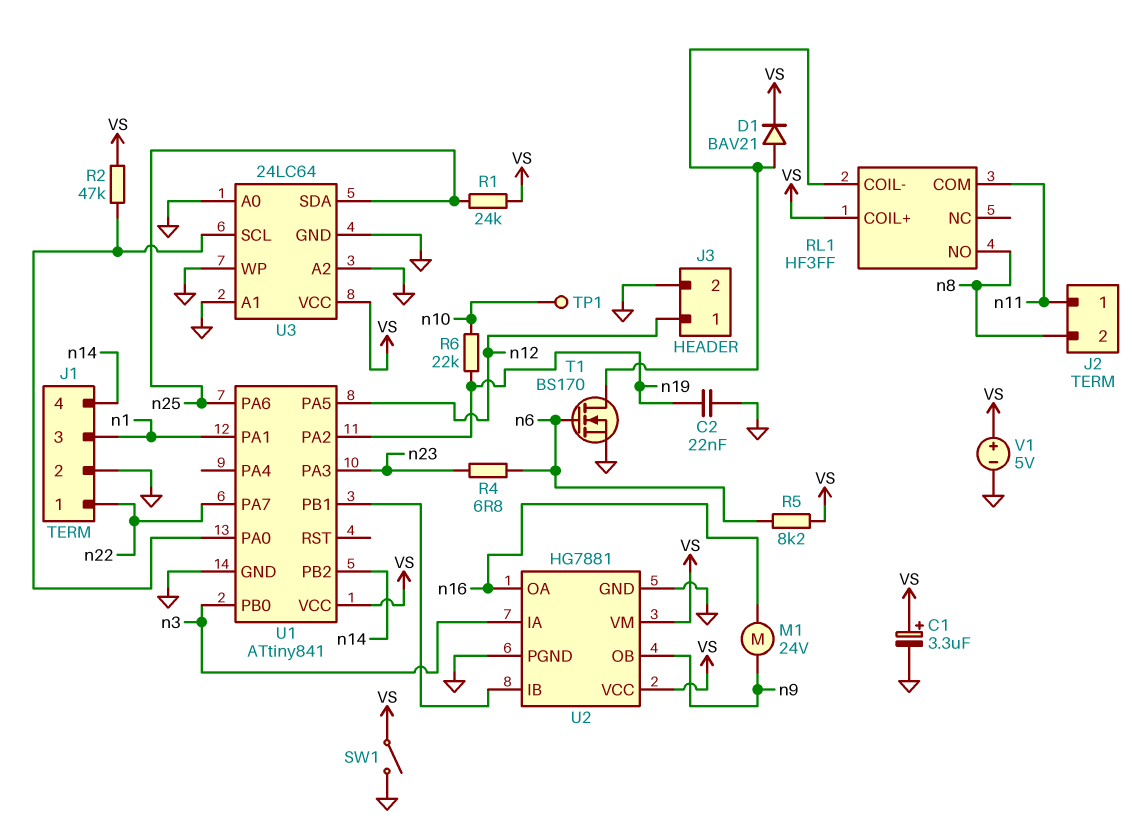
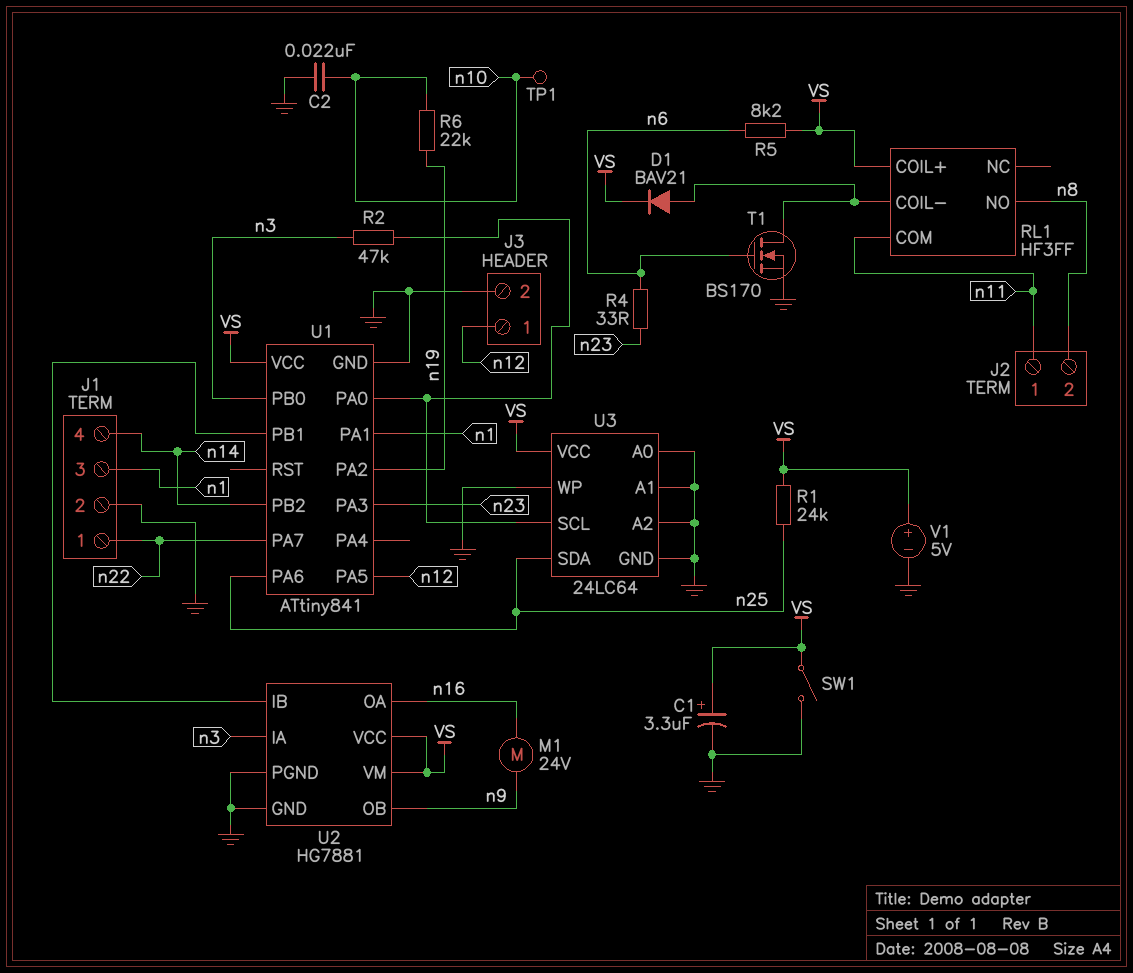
C2: 22nF (GND, n19) -> 22nF (GND, n10)
R2: 47k (U1/PA0, VS) -> 47k (U1/PA0, n3)
R4: 6.8 (n6, n23) -> 33 (n6, n23)

